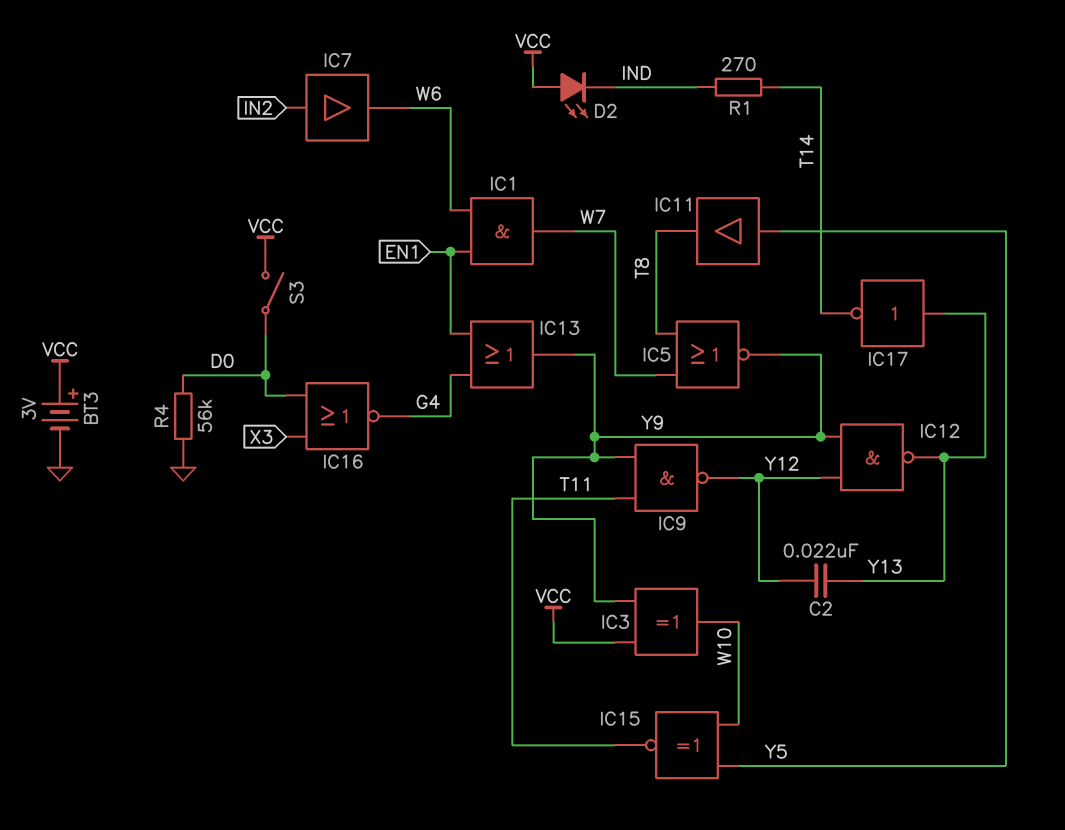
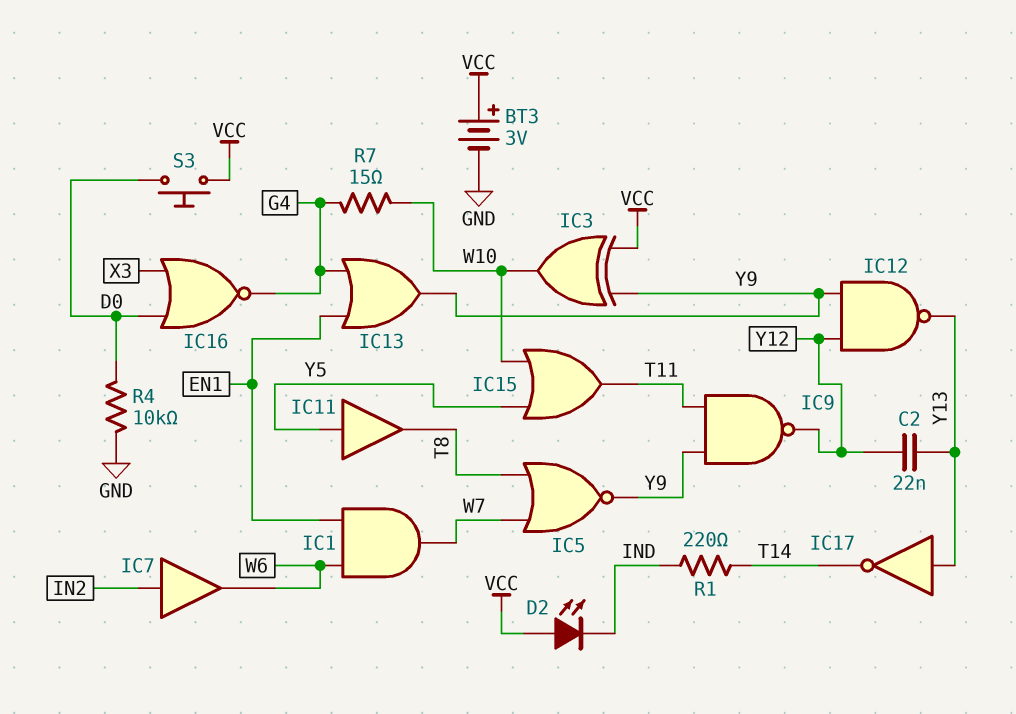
IC15: XNOR (in W10, in Y5, out T11) -> OR (in W10, in Y5, out T11)
R1: 270 (IND, T14) -> 220 (IND, T14)
R4: 56k (D0, GND) -> 10k (D0, GND)
R7: none -> 15 (G4, W10)
S3: switch (D0, VCC) -> button (D0, VCC)

